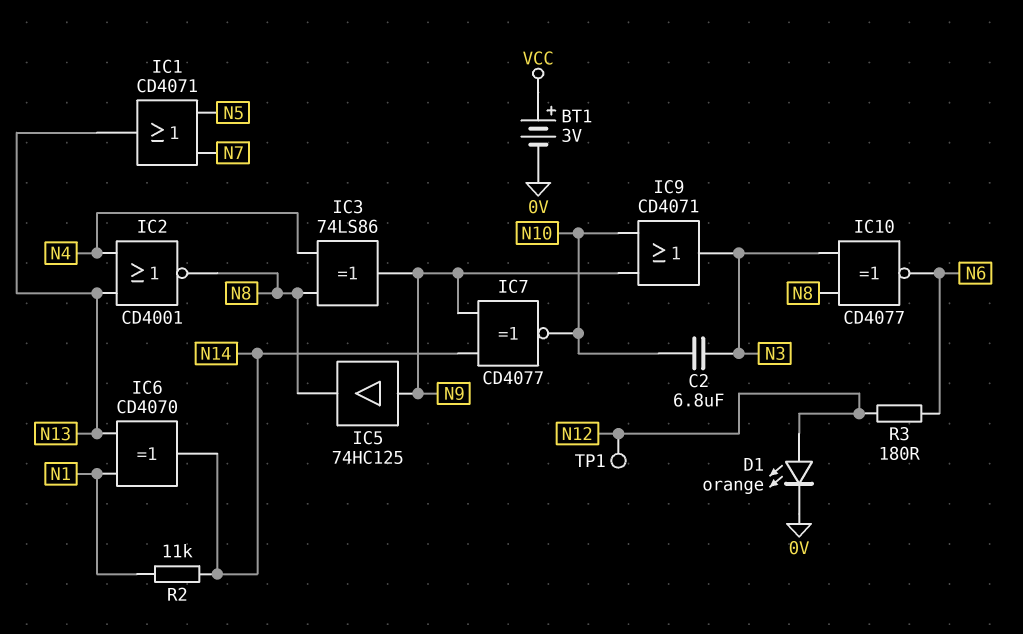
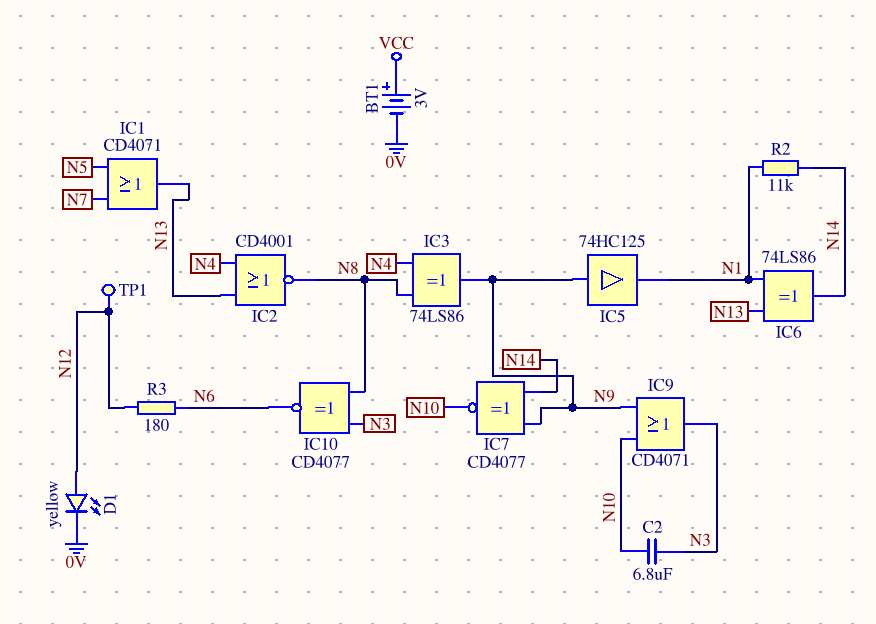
D1: LED orange (A N12, K 0V) -> LED yellow (A N12, K 0V)
IC5: buffer 74HC125 (in N9, out N8) -> buffer 74HC125 (in N9, out N1)
IC6: XOR CD4070 (in N1, in N13, out N14) -> XOR 74LS86 (in N1, in N13, out N14)

